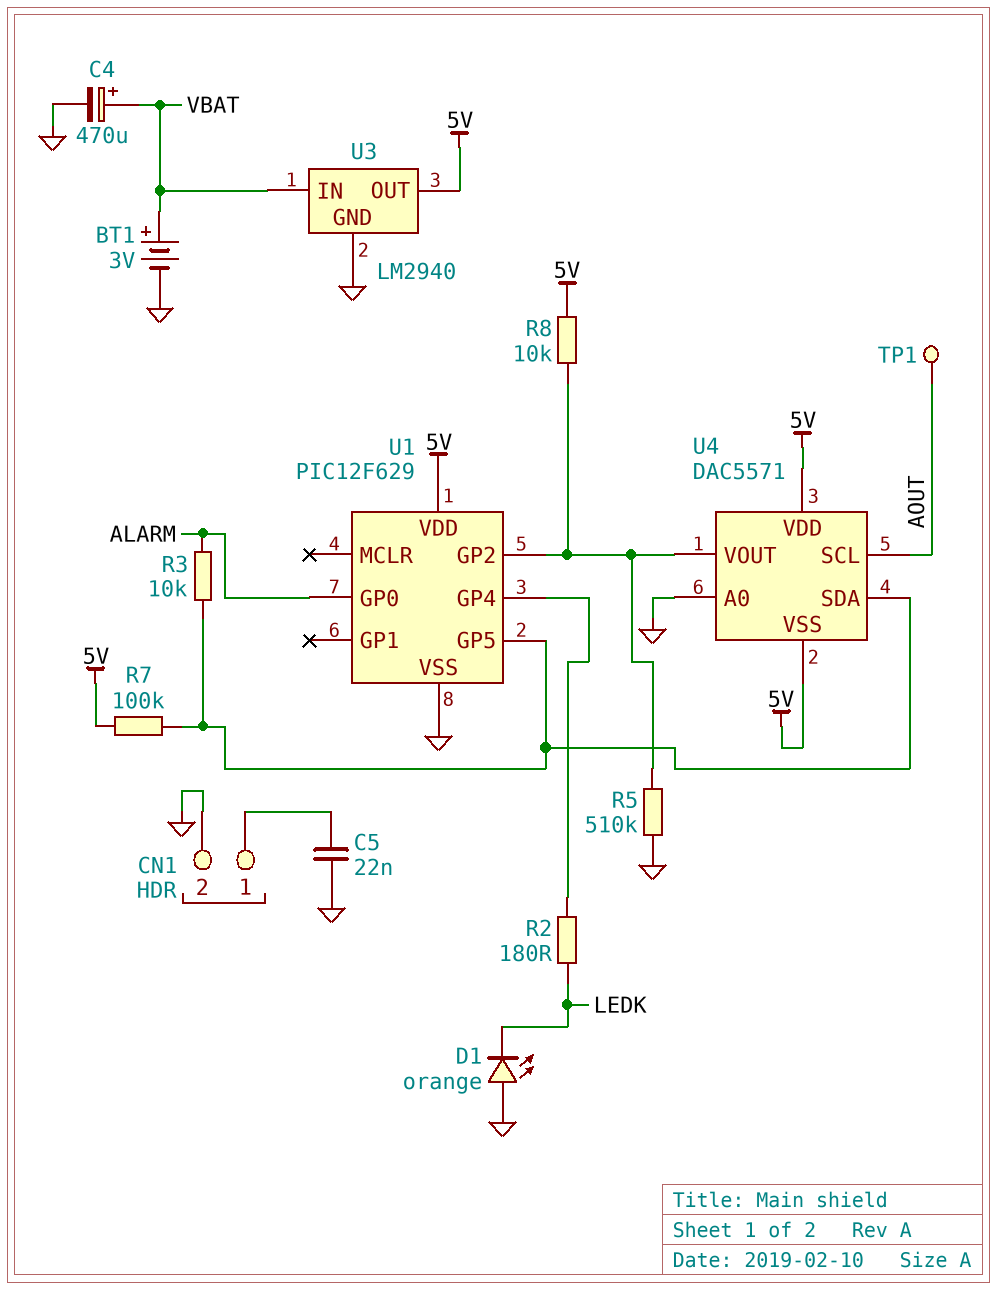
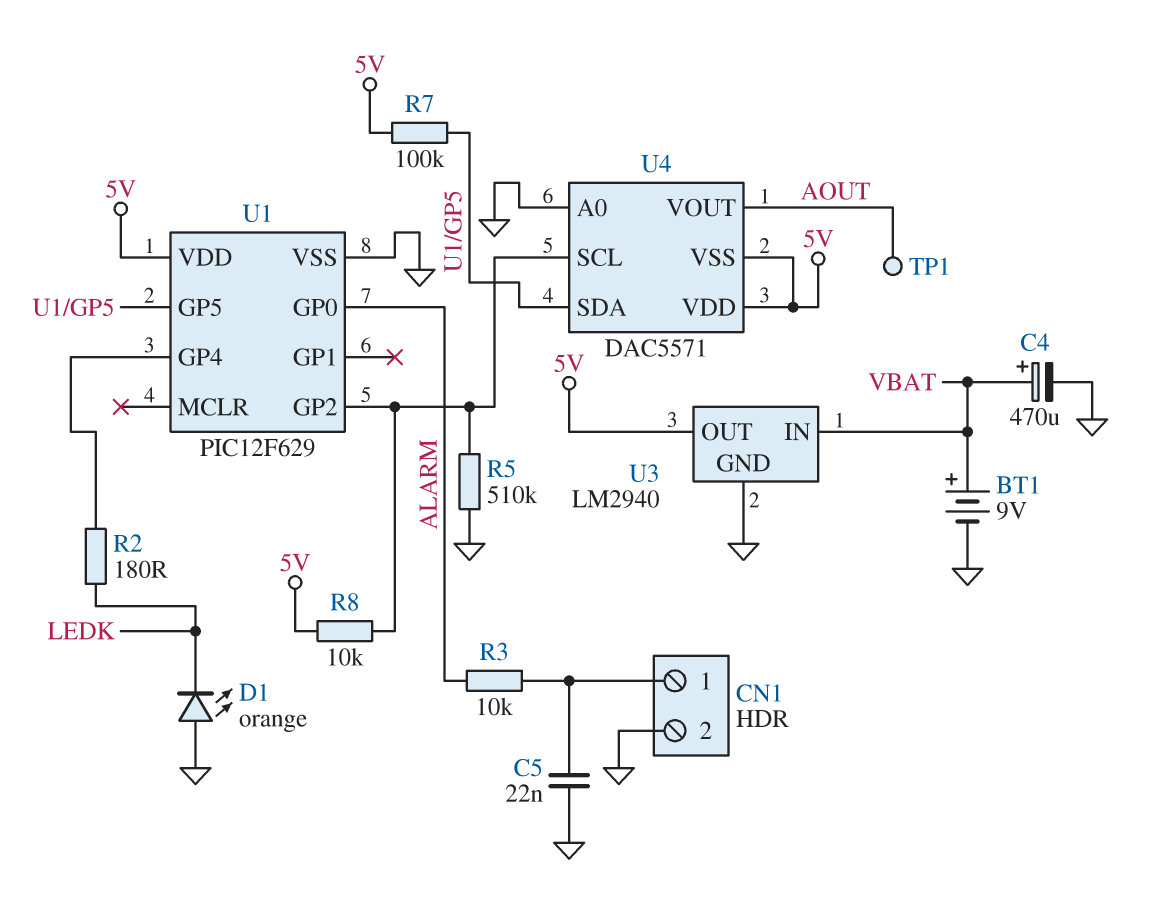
BT1: 3V (plus VBAT, minus GND) -> 9V (plus VBAT, minus GND)
R3: 10k (ALARM, U1/GP5) -> 10k (ALARM, CN1/1)
U4 pin SCL: AOUT -> U1/GP2
U4 pin VOUT: U1/GP2 -> AOUT

